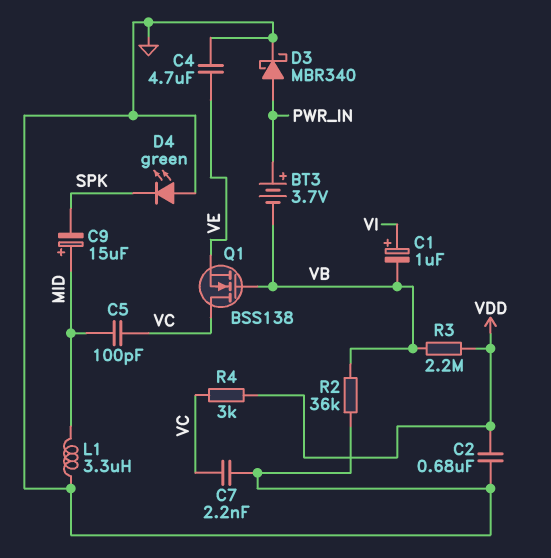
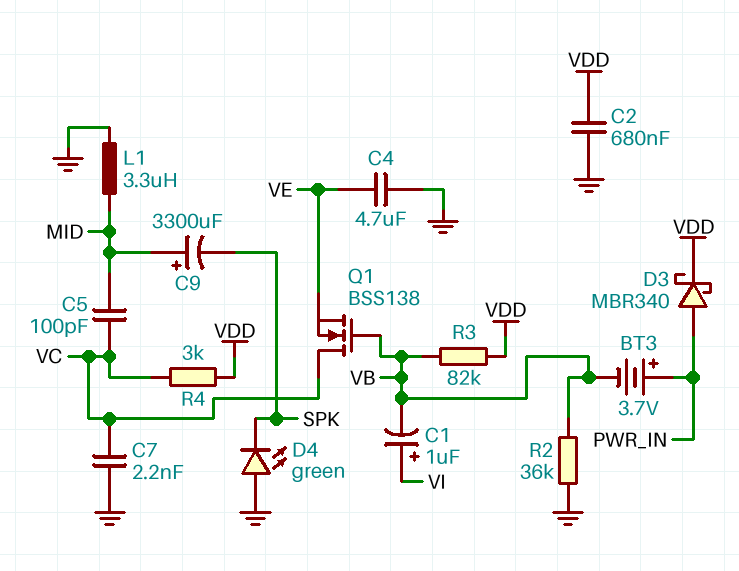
C9: 15uF (plus MID, minus SPK) -> 3300uF (plus MID, minus SPK)
D3: schottky MBR340 (A PWR_IN, K GND) -> schottky MBR340 (A PWR_IN, K VDD)
R3: 2.2M (VB, VDD) -> 82k (VB, VDD)

